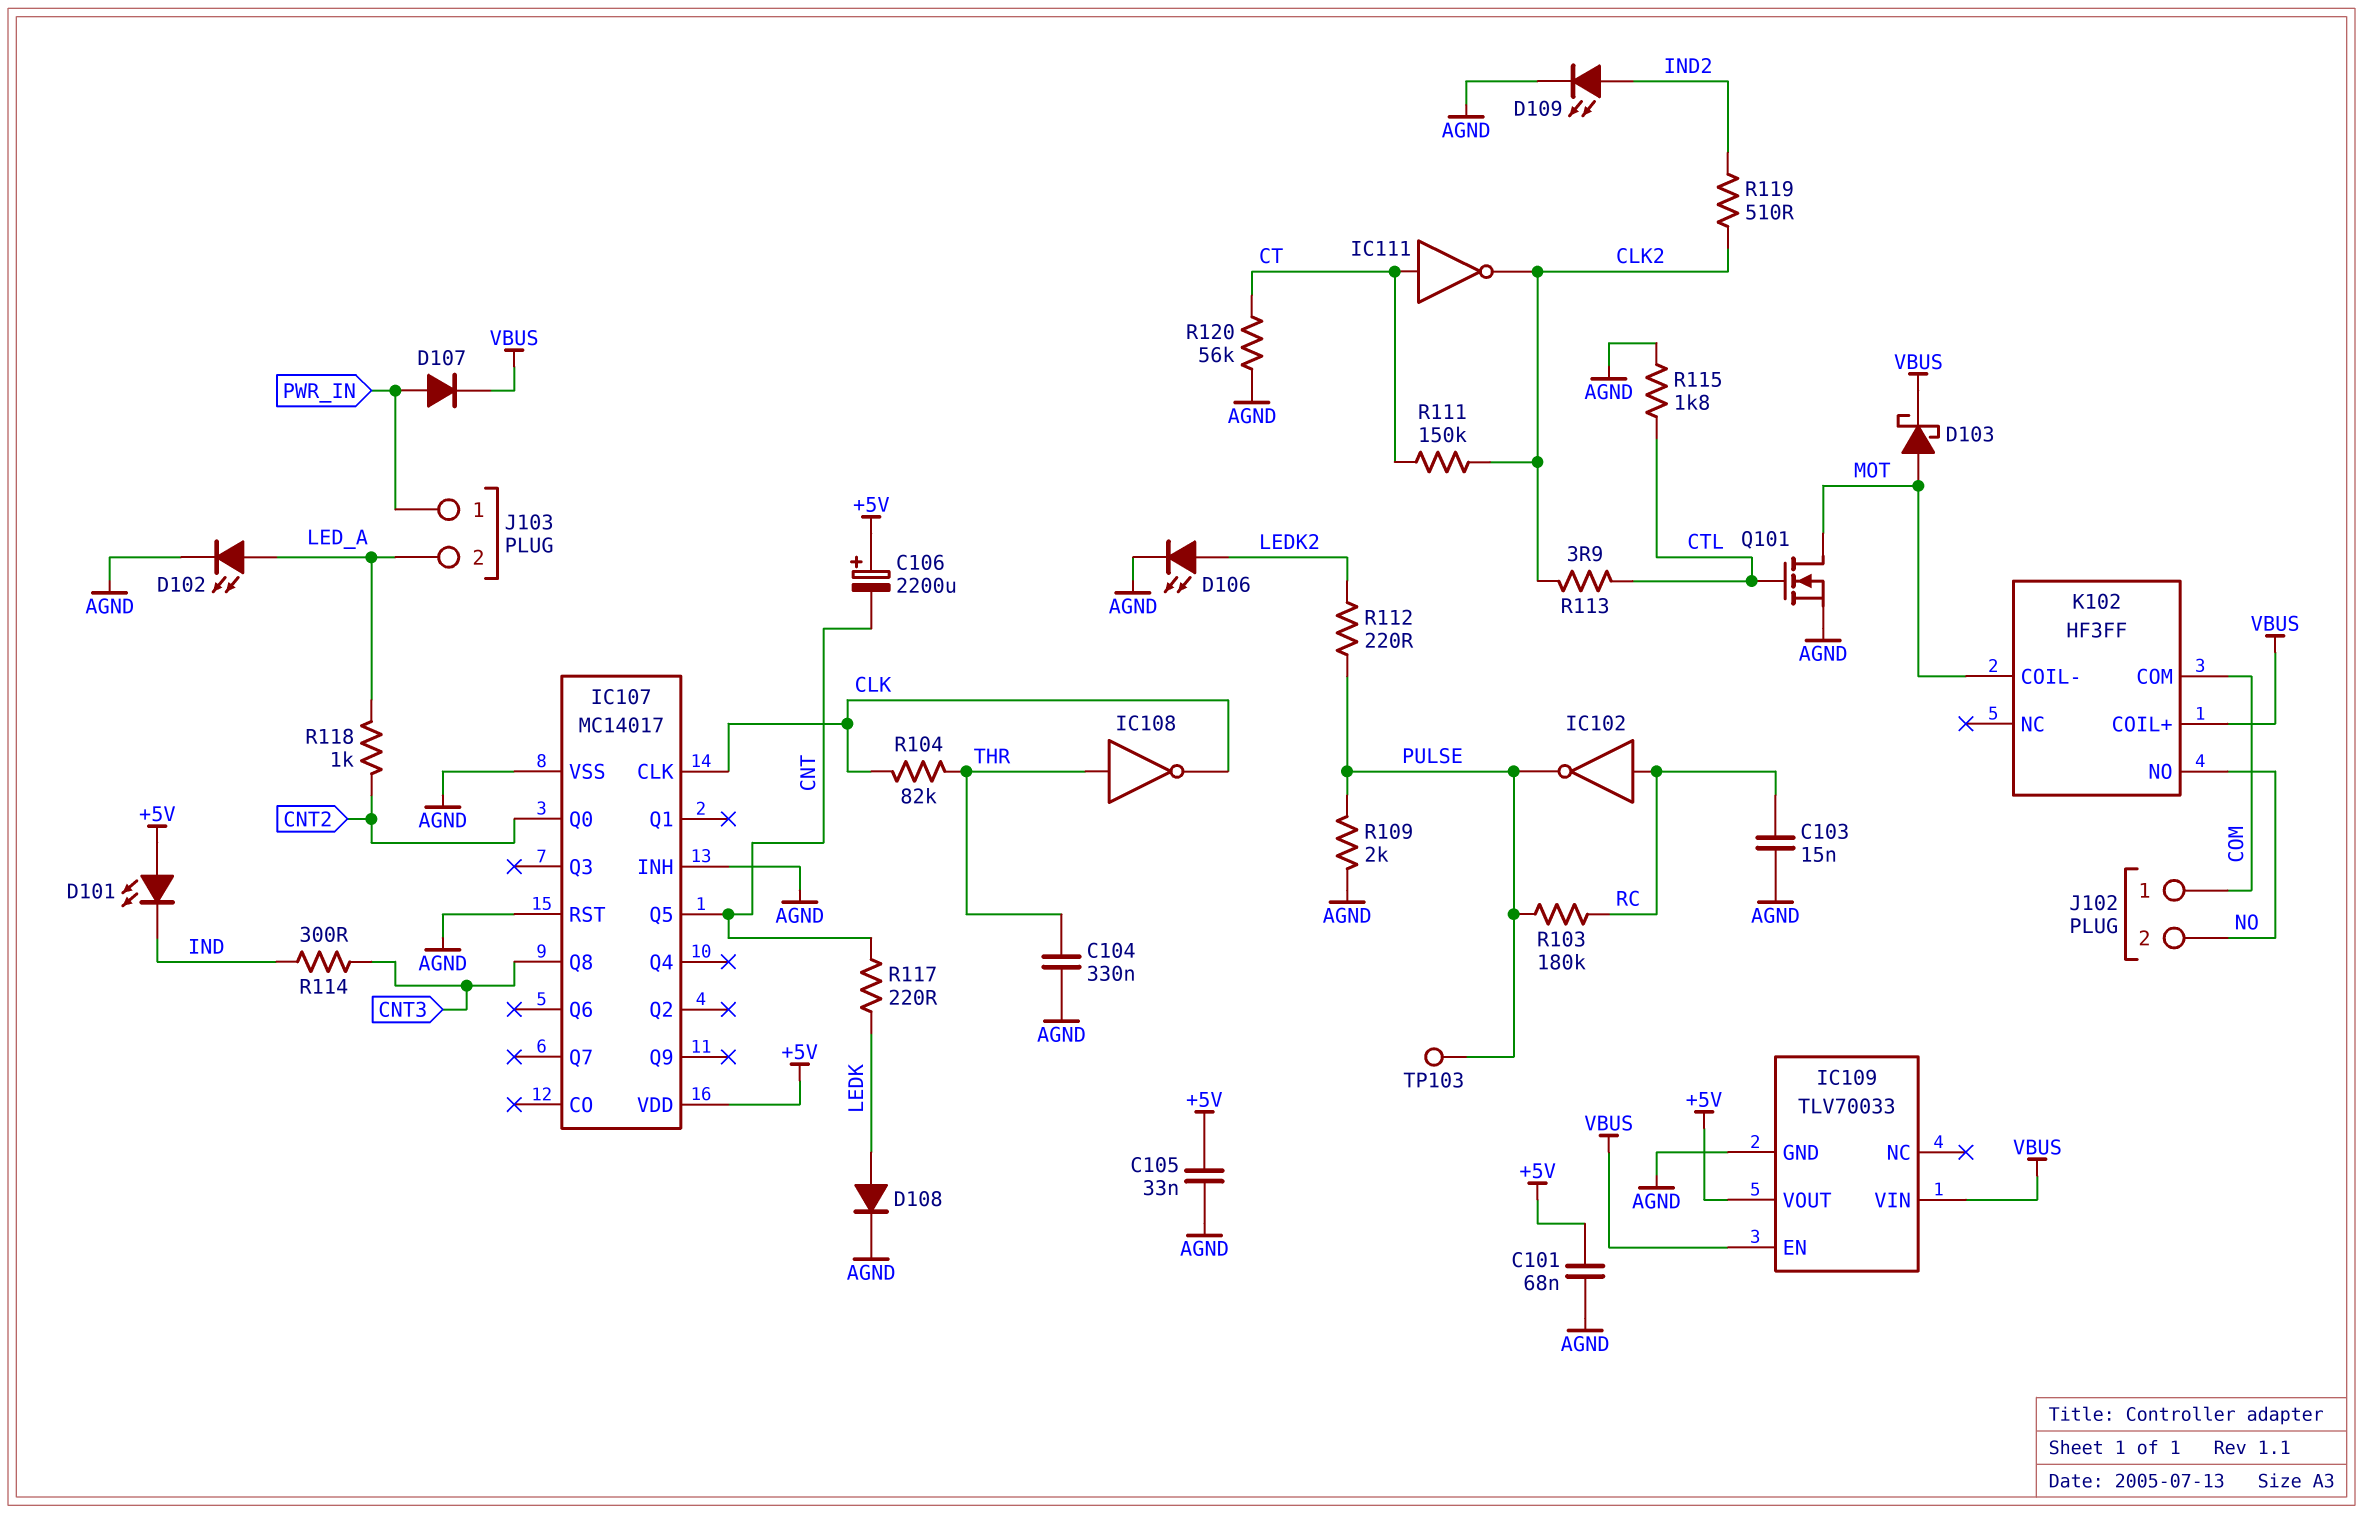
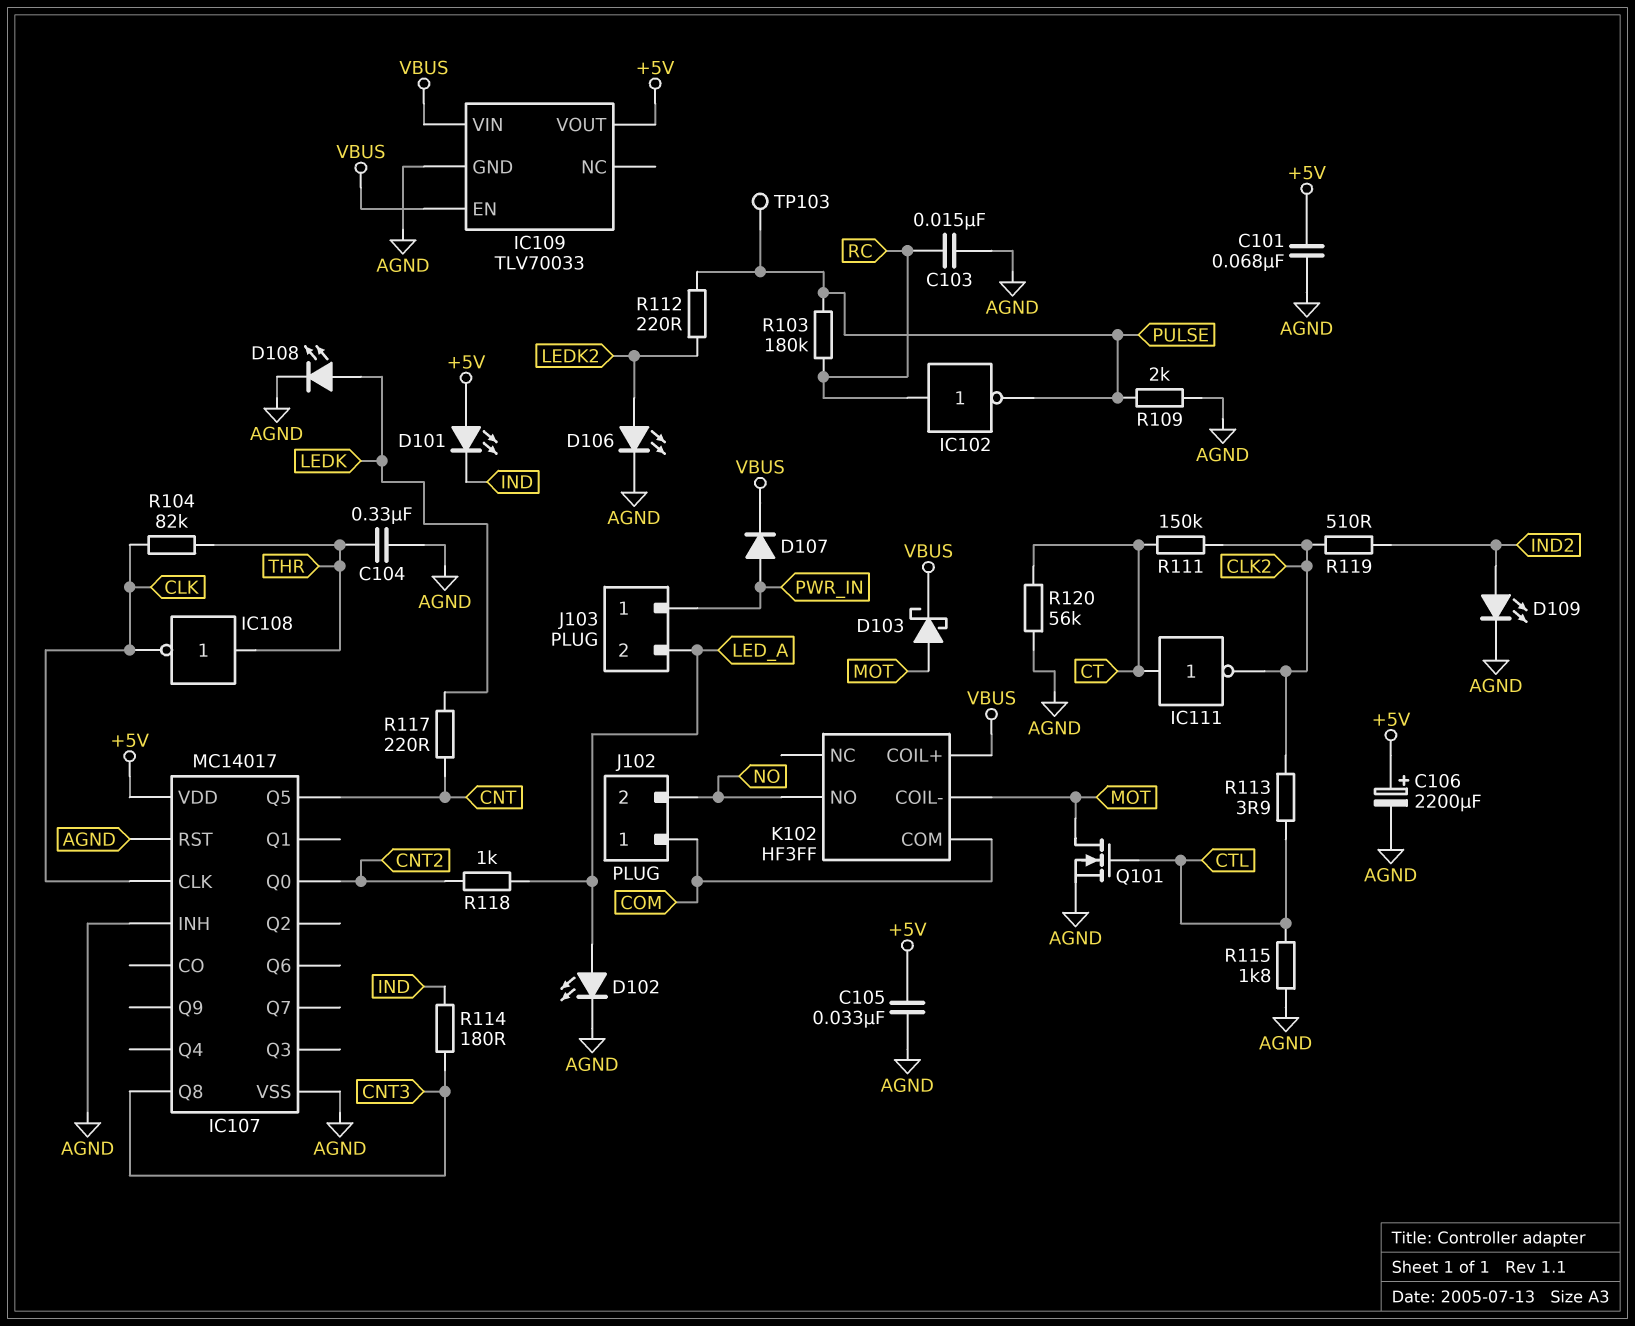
C106: 2200uF (plus +5V, minus CNT) -> 2200uF (plus +5V, minus AGND)
D108: diode (A LEDK, K AGND) -> LED (A LEDK, K AGND)
R114: 300 (CNT3, IND) -> 180 (CNT3, IND)

